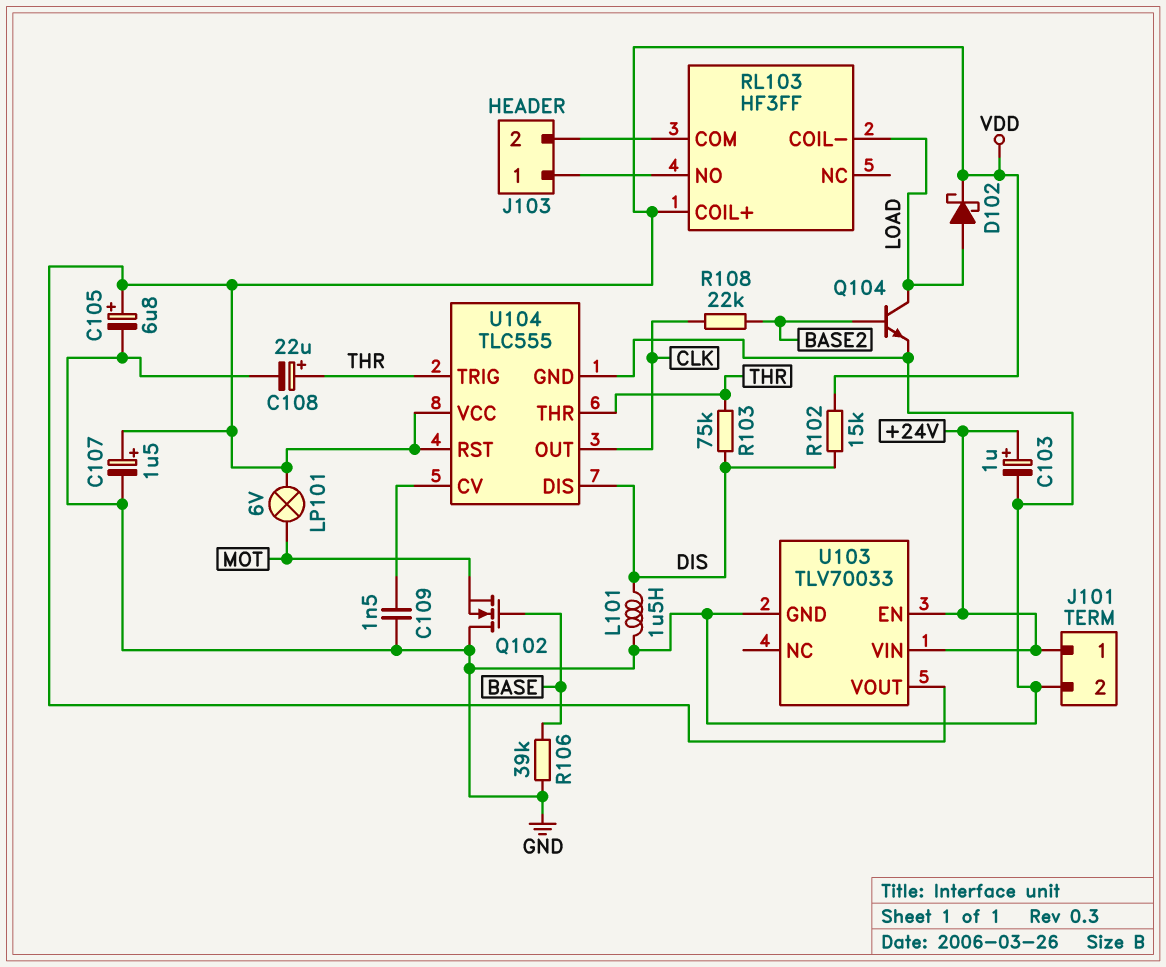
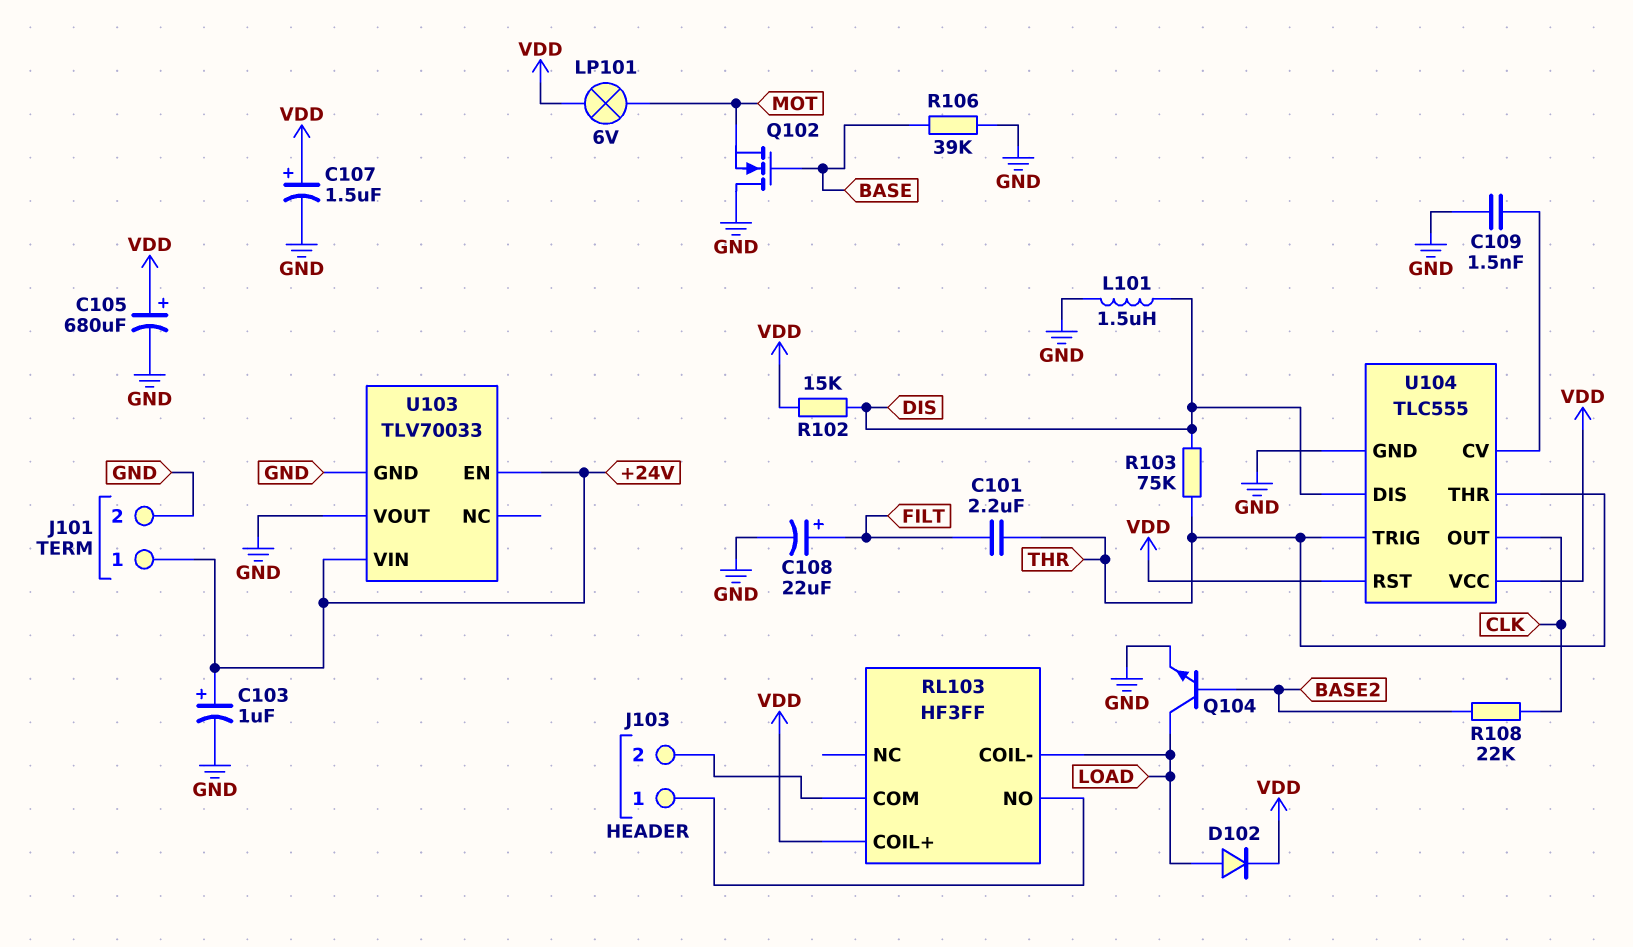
C101: none -> 2.2uF (FILT, THR)
C105: 6.8uF (plus VDD, minus GND) -> 680uF (plus VDD, minus GND)
C108: 22uF (plus THR, minus GND) -> 22uF (plus FILT, minus GND)
D102: schottky (A LOAD, K VDD) -> diode (A LOAD, K VDD)
U103 pin VOUT: VDD -> GND

